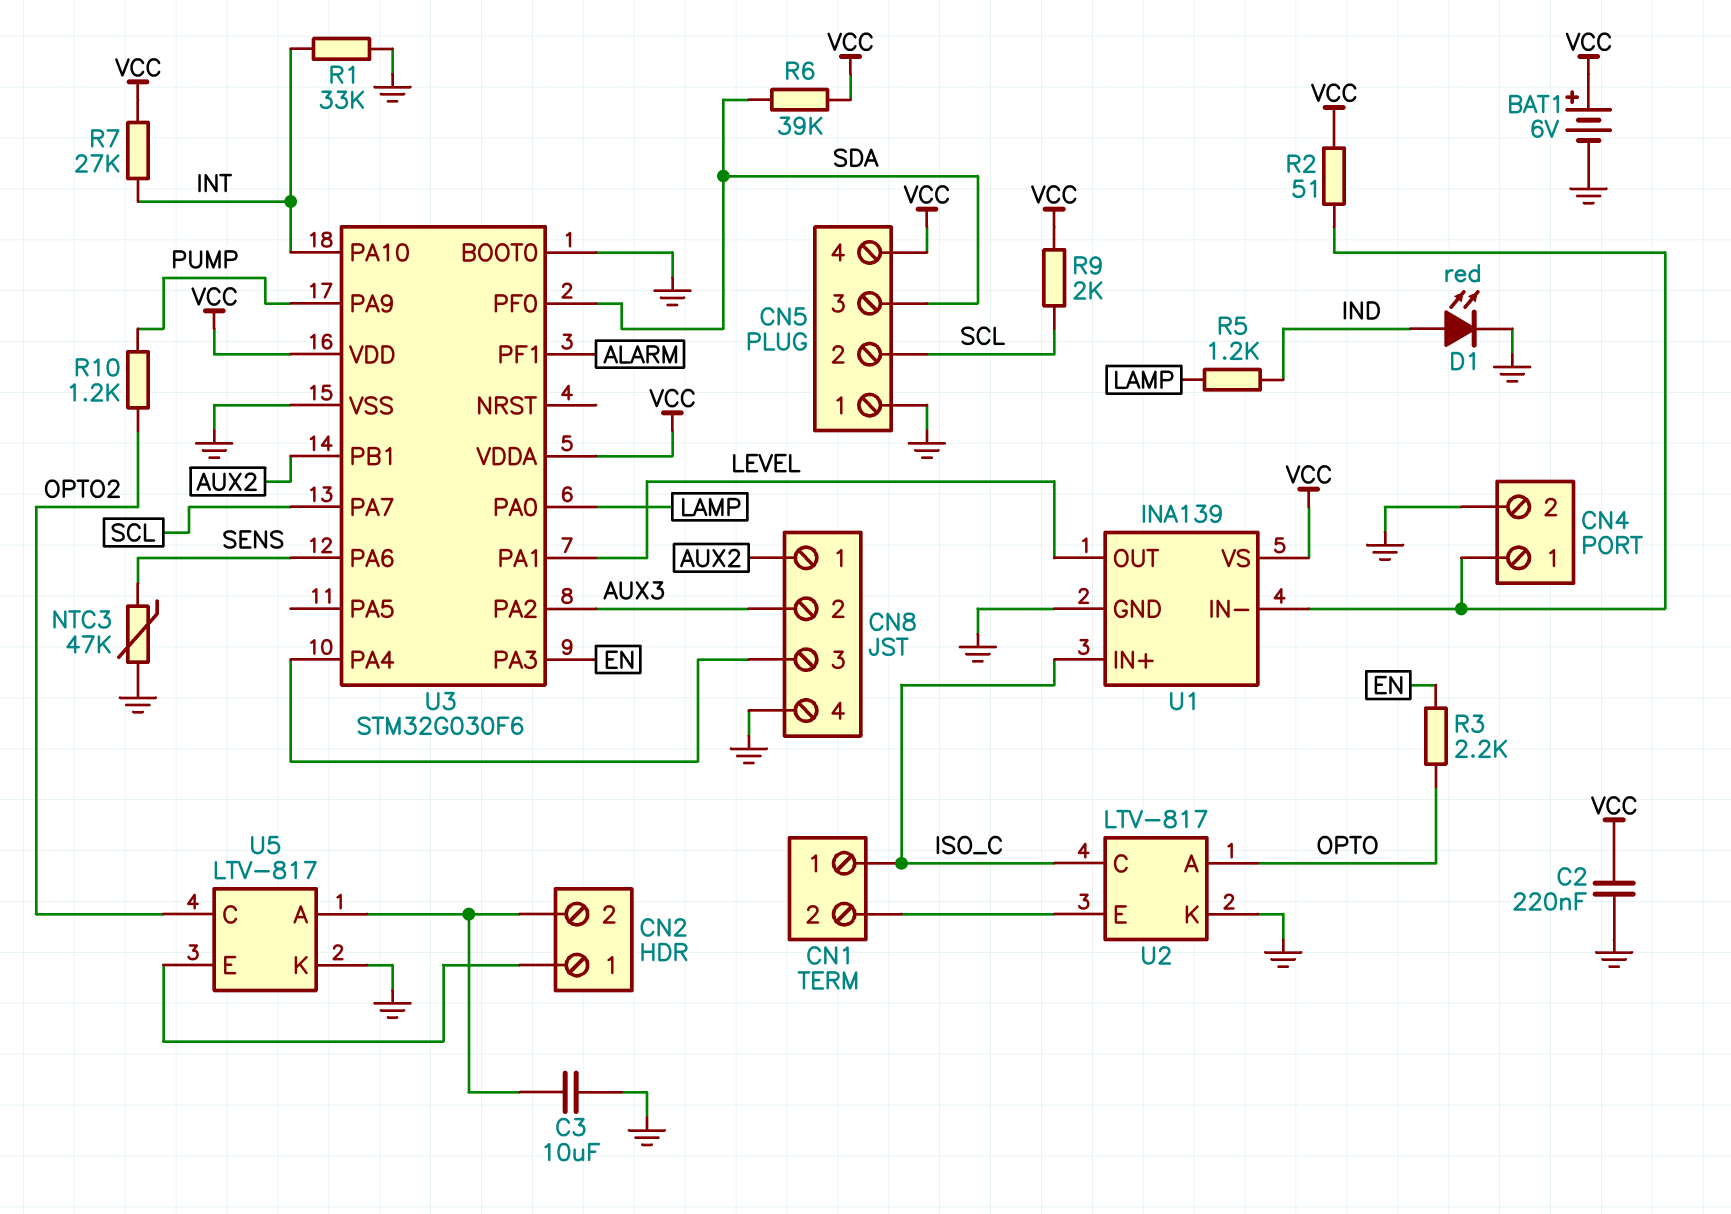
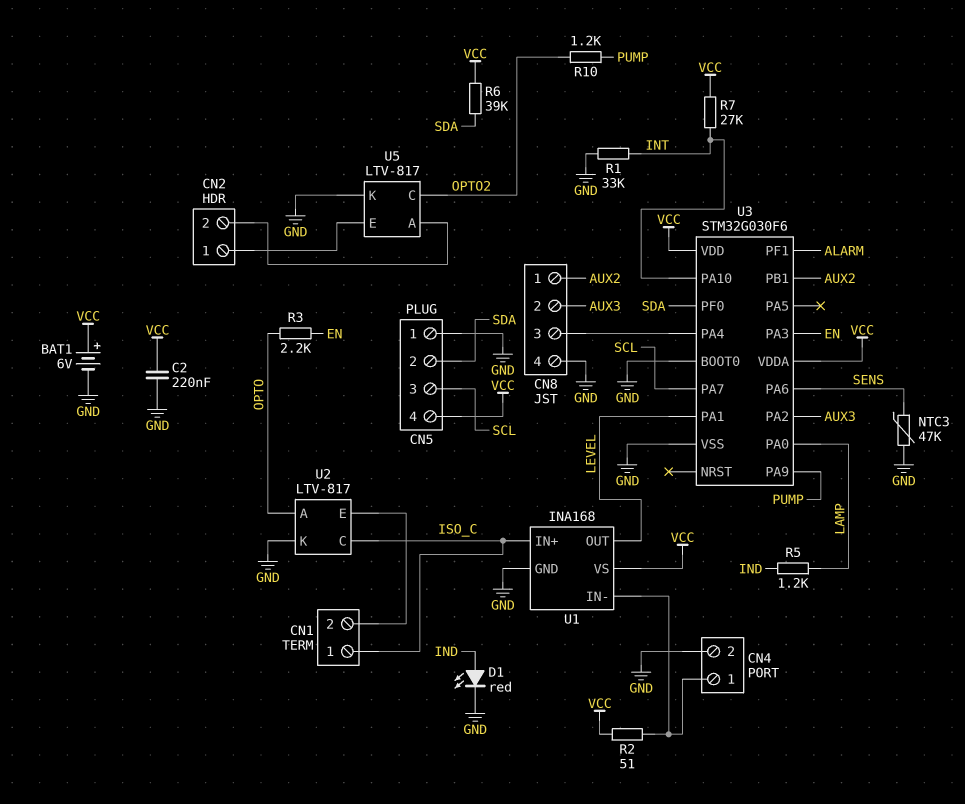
C3: 10uF (CN2/2, GND) -> none
CN5 pin 2: SCL -> SDA
CN5 pin 3: SDA -> SCL
R9: 2k (SCL, VCC) -> none
U1: INA139 -> INA168

